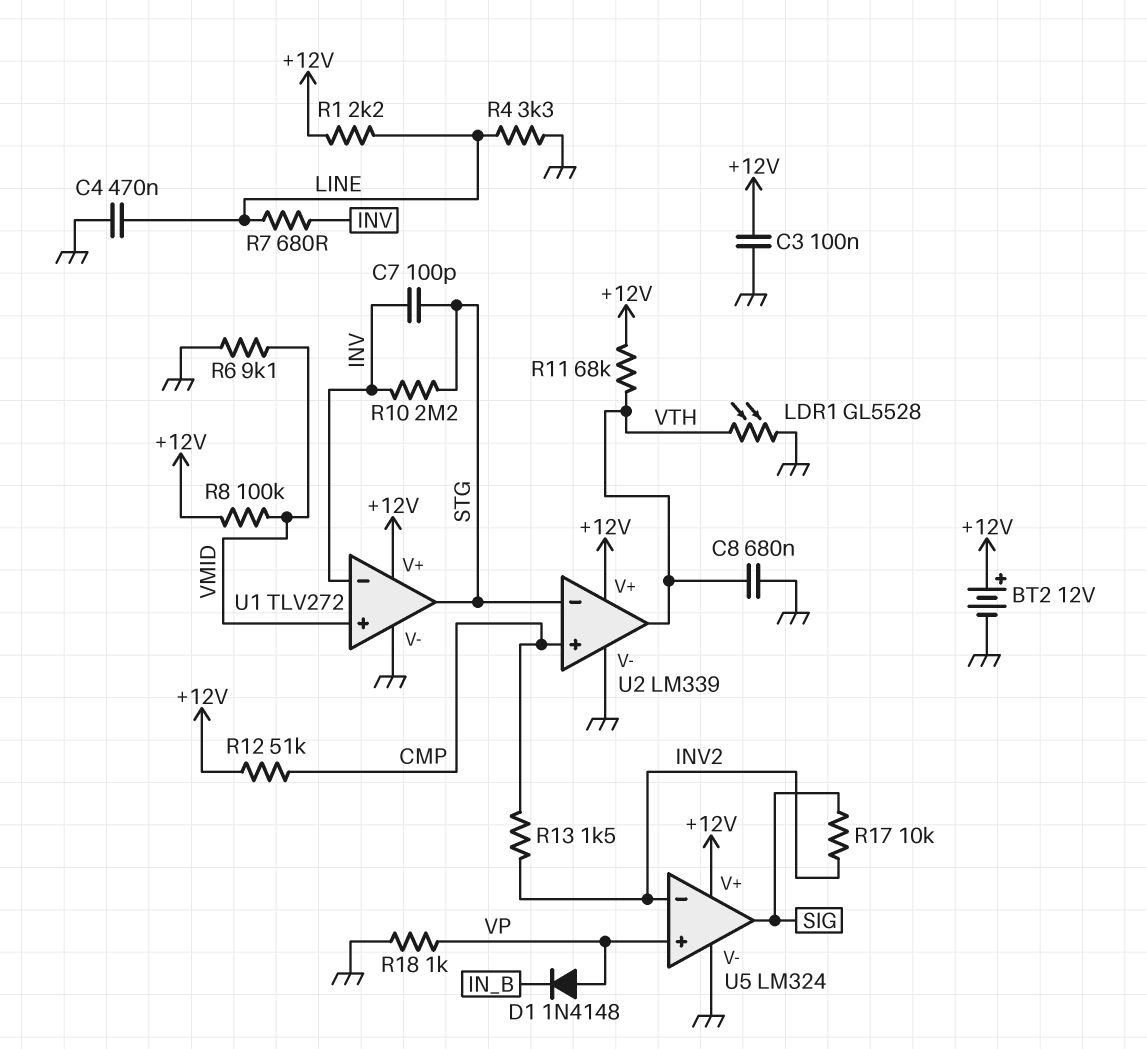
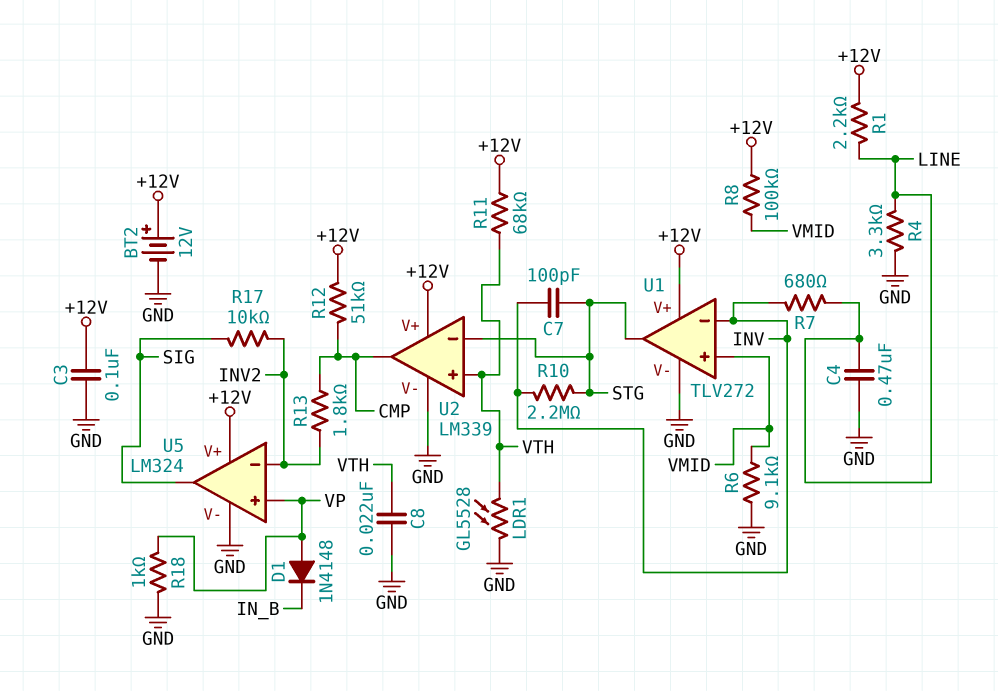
C8: 680nF (GND, VTH) -> 22nF (GND, VTH)
R13: 1.5k (CMP, INV2) -> 1.8k (CMP, INV2)
U2 pin in+: CMP -> VTH
U2 pin out: VTH -> CMP

